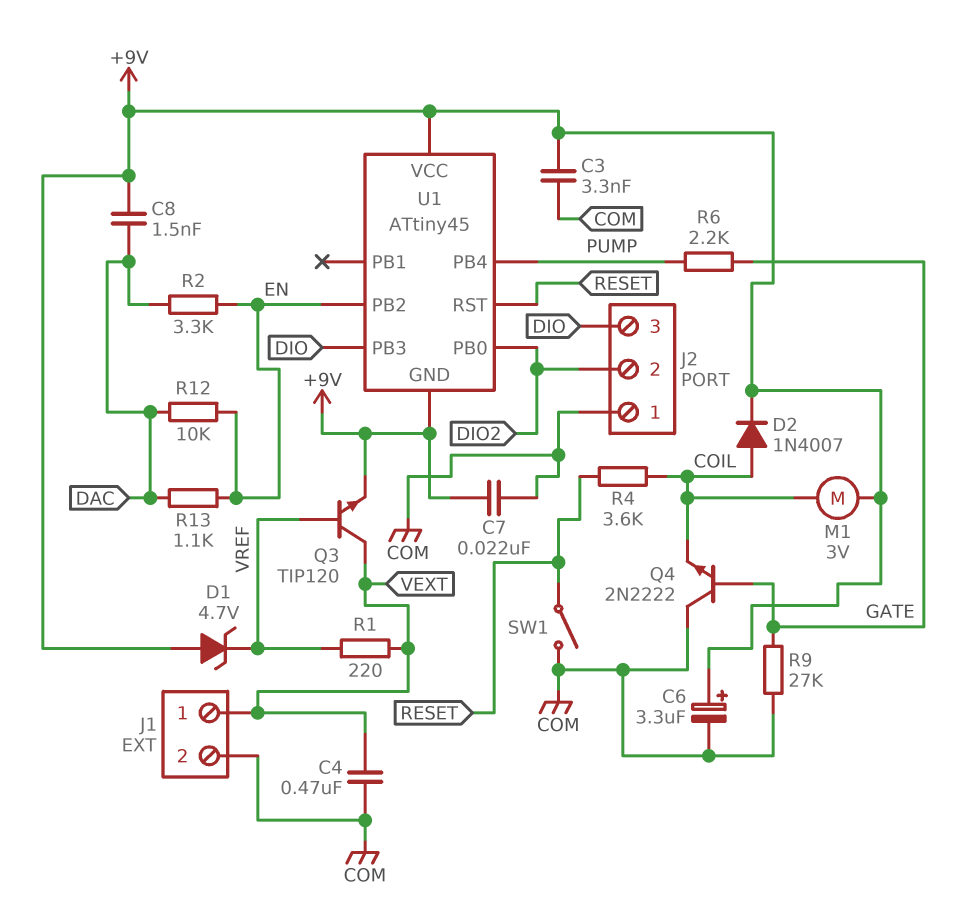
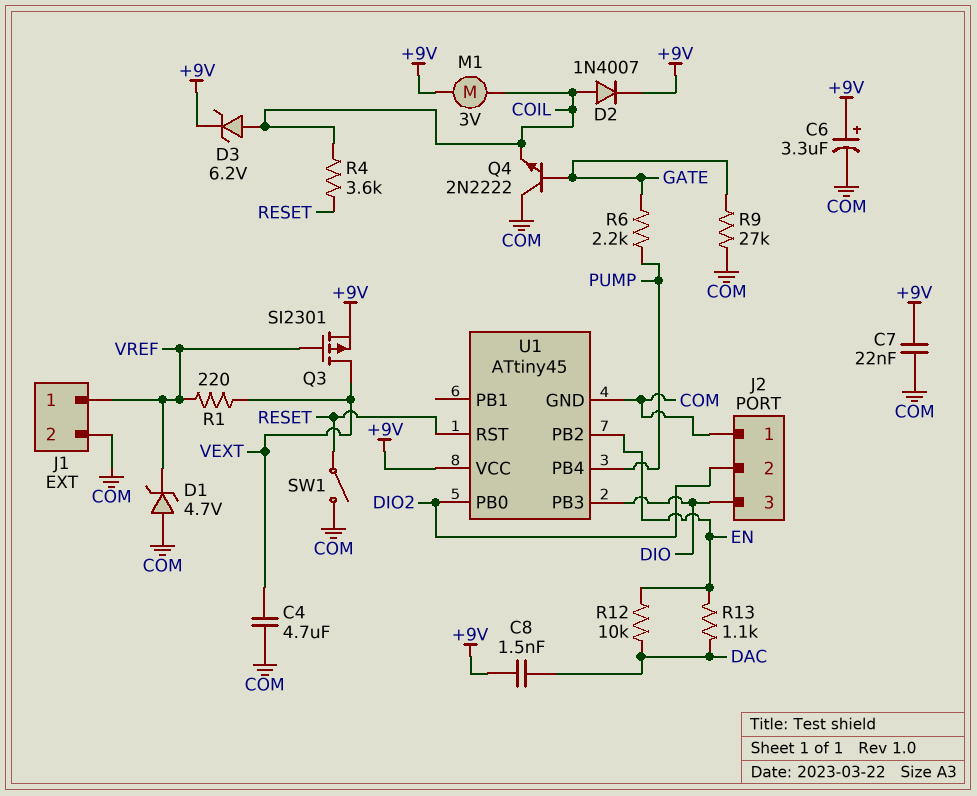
C3: 3.3nF (+9V, COM) -> none
C4: 470nF (COM, VEXT) -> 4.7uF (COM, VEXT)
D1: zener 4.7V (A +9V, K VREF) -> zener 4.7V (A COM, K VREF)
D3: none -> zener 6.2V (A COIL, K +9V)
J1 pin 1: VEXT -> VREF
Q3: NPN TIP120 (B VREF, C VEXT, E +9V) -> PMOS SI2301 (G VREF, D VEXT, S +9V)
R2: 3.3k (DAC, EN) -> none
U1 pin GND: +9V -> COM

